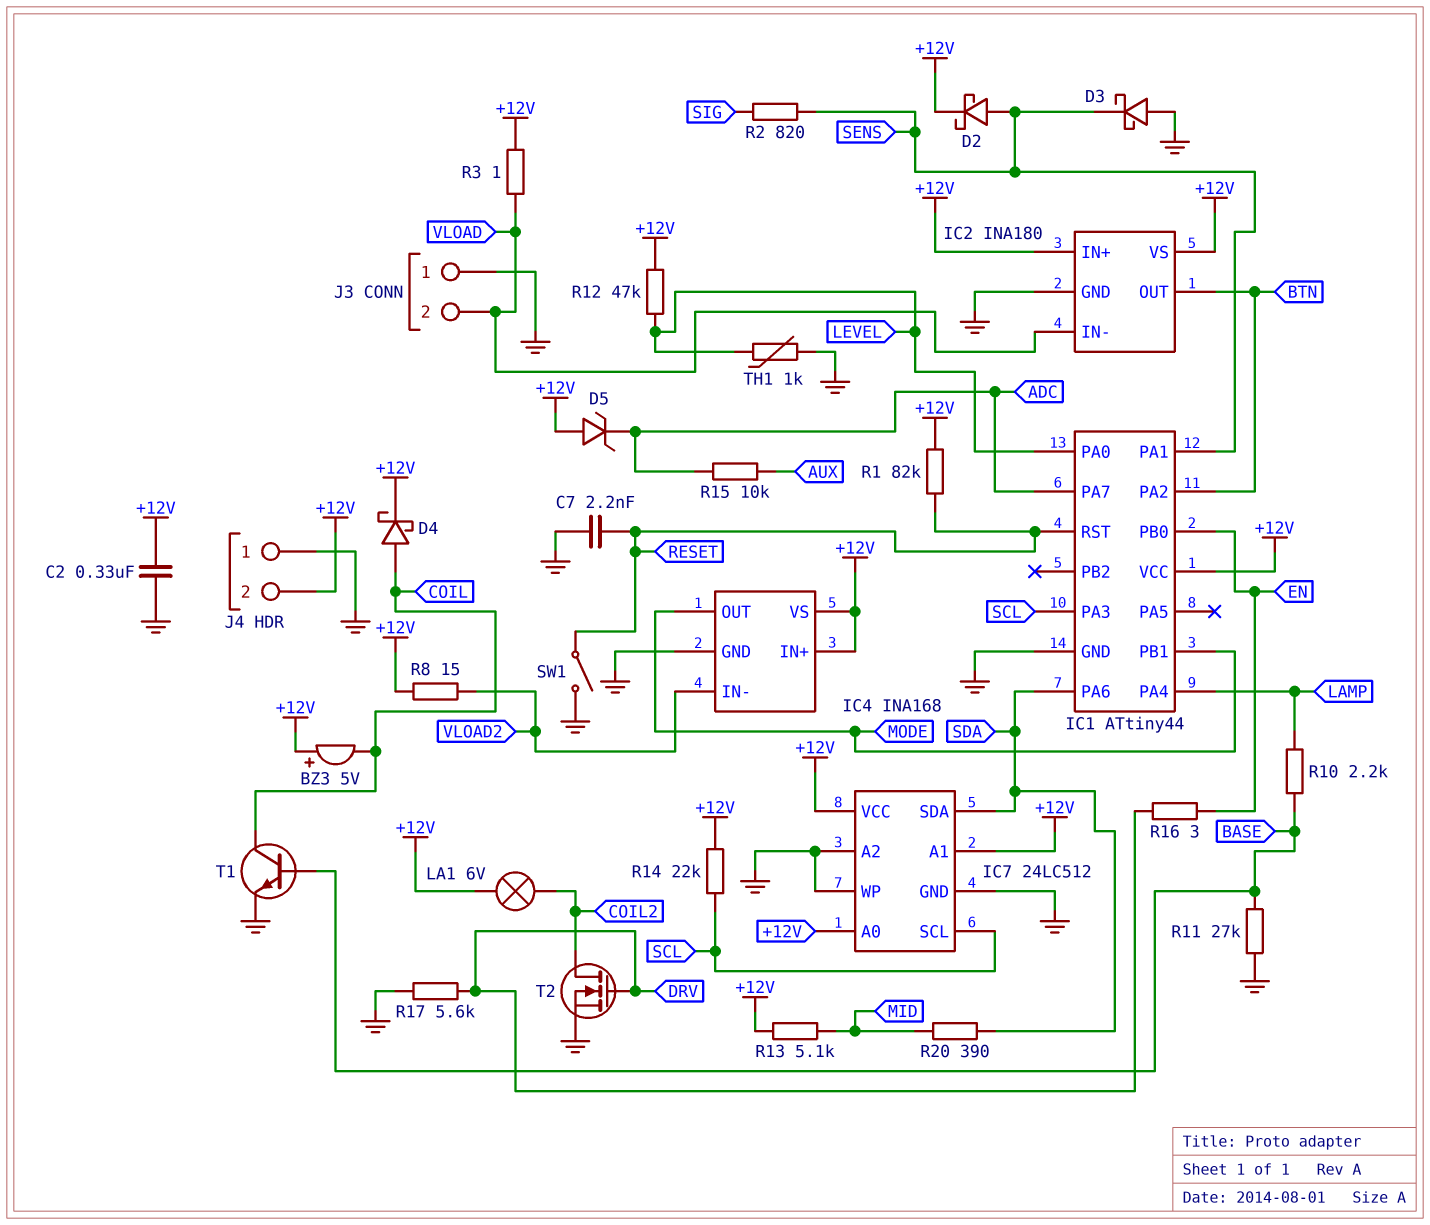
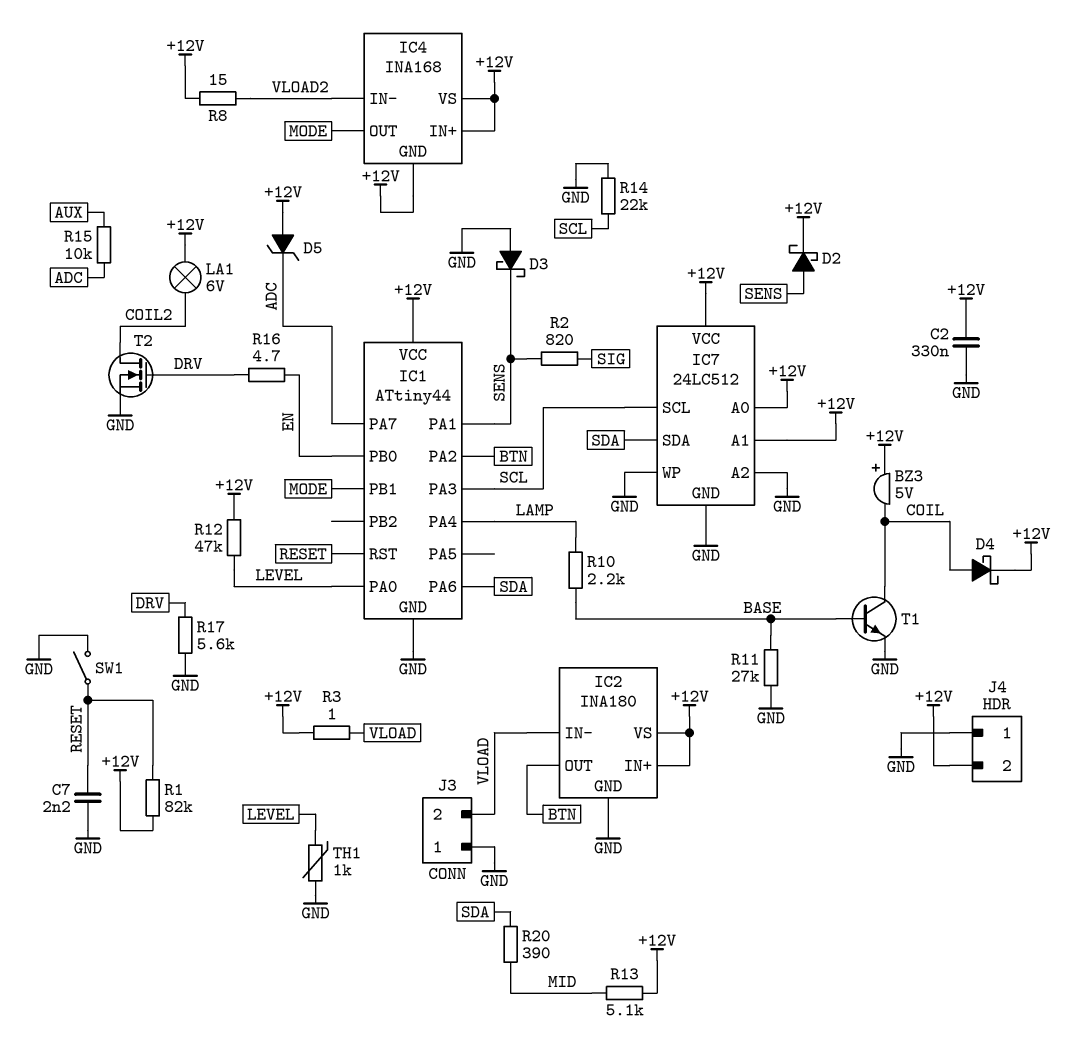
IC4 pin GND: GND -> +12V
R14: 22k (+12V, SCL) -> 22k (GND, SCL)
R16: 3 (DRV, EN) -> 4.7 (DRV, EN)

